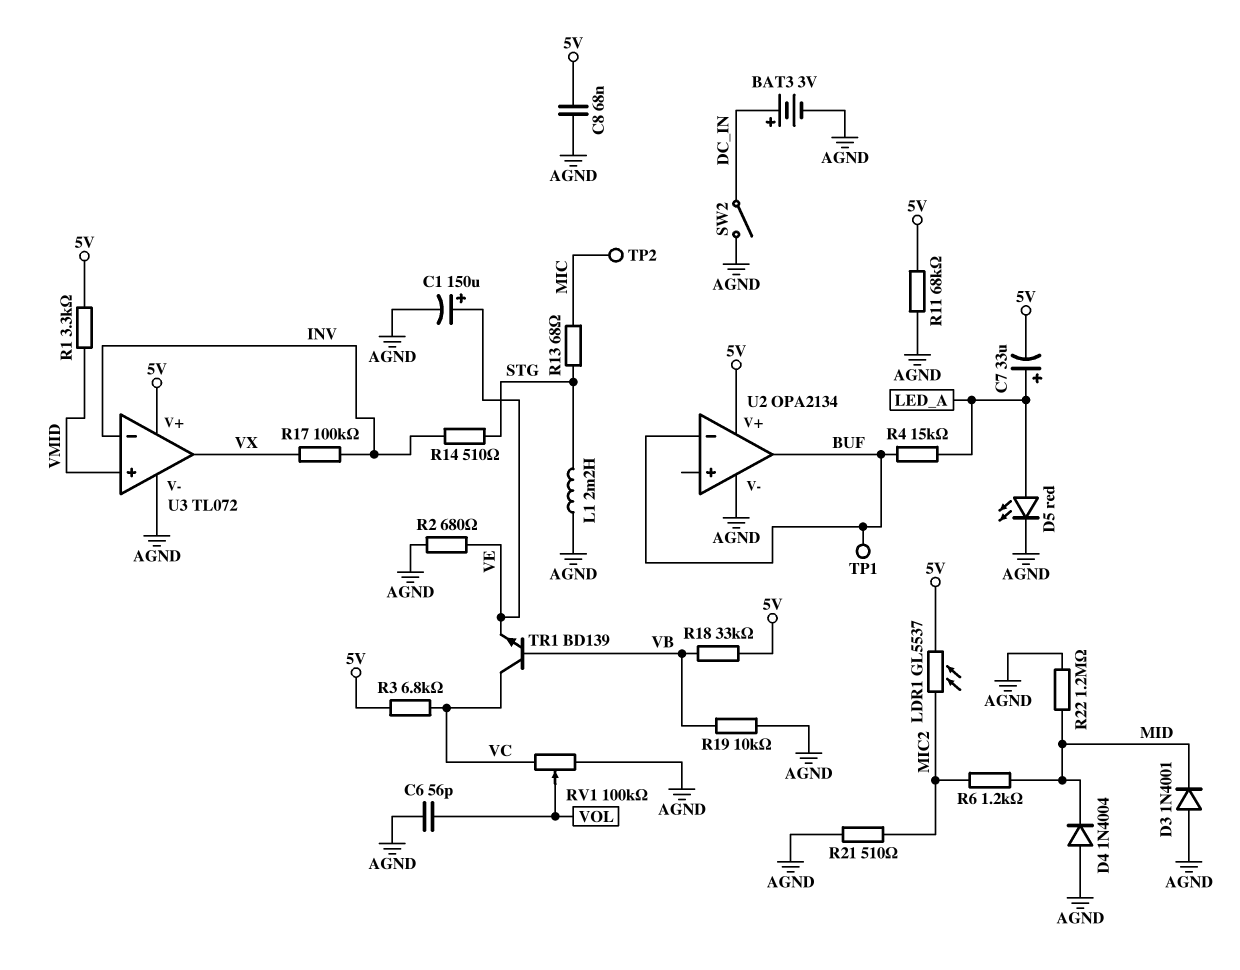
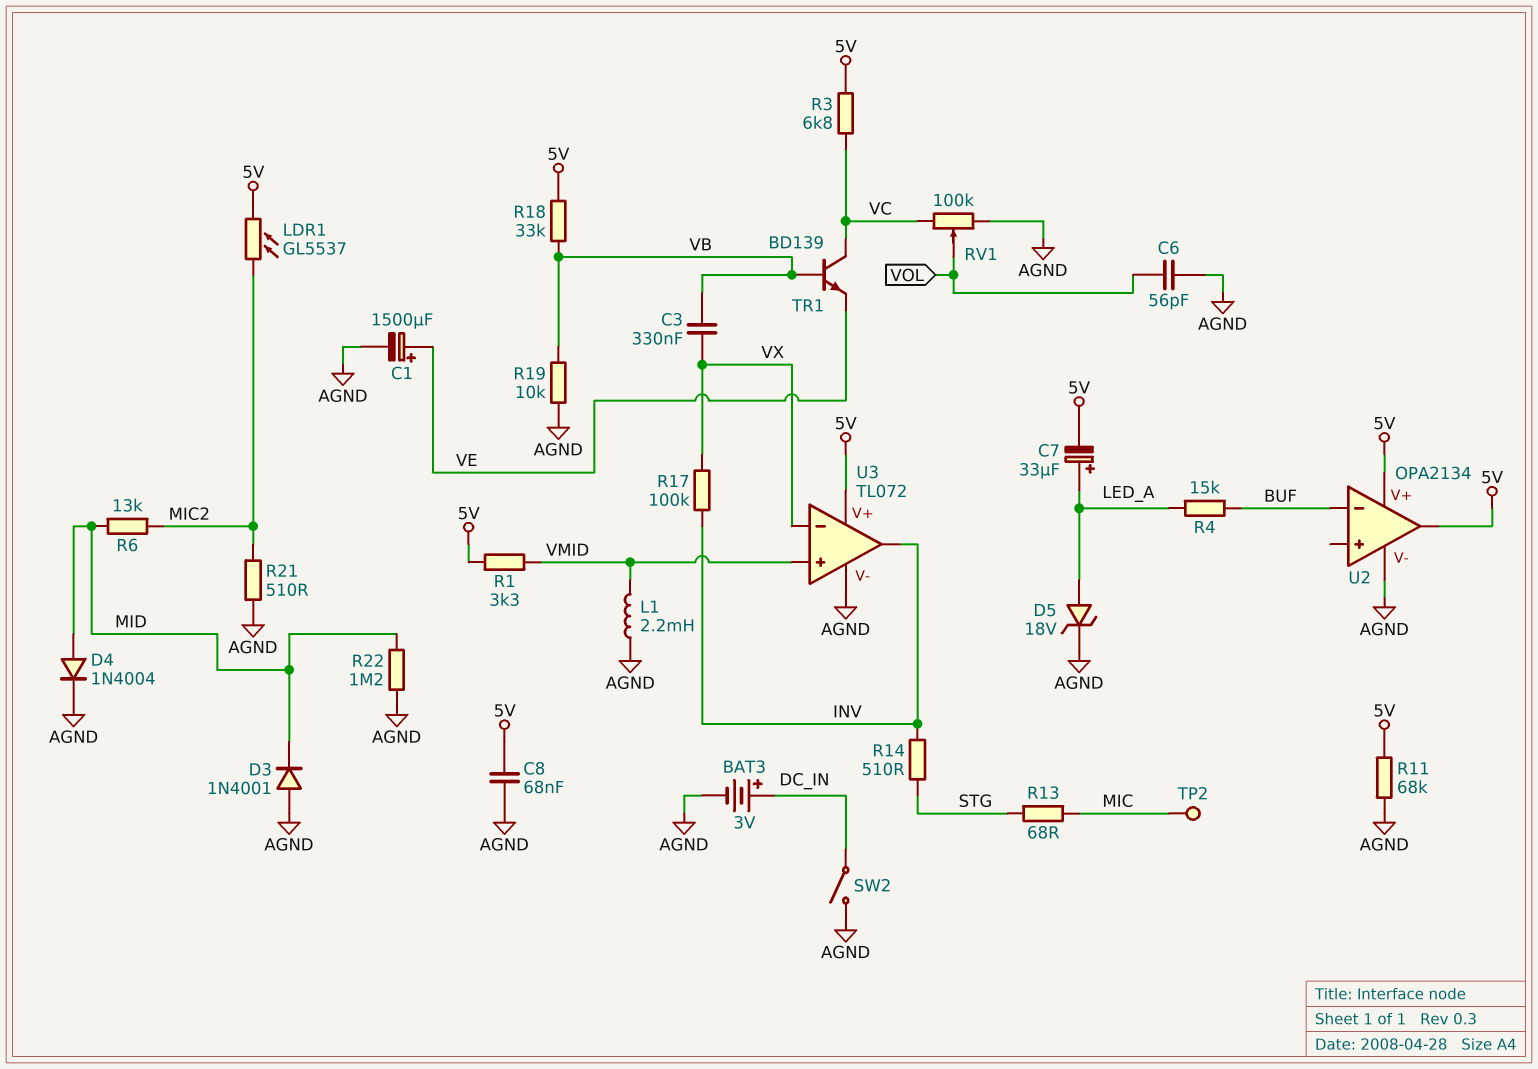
C1: 150uF (plus VE, minus AGND) -> 1500uF (plus VE, minus AGND)
C3: none -> 330nF (VB, VX)
D4: diode 1N4004 (A AGND, K MID) -> diode 1N4004 (A MID, K AGND)
D5: LED red (A LED_A, K AGND) -> zener 18V (A LED_A, K AGND)
L1: 2.2mH (AGND, STG) -> 2.2mH (AGND, VMID)
R2: 680 (AGND, VE) -> none
R6: 1.2k (MIC2, MID) -> 13k (MIC2, MID)
TP1: test point (BUF) -> none
U2 pin out: BUF -> 5V
U3 pin in-: INV -> VX
U3 pin out: VX -> INV

